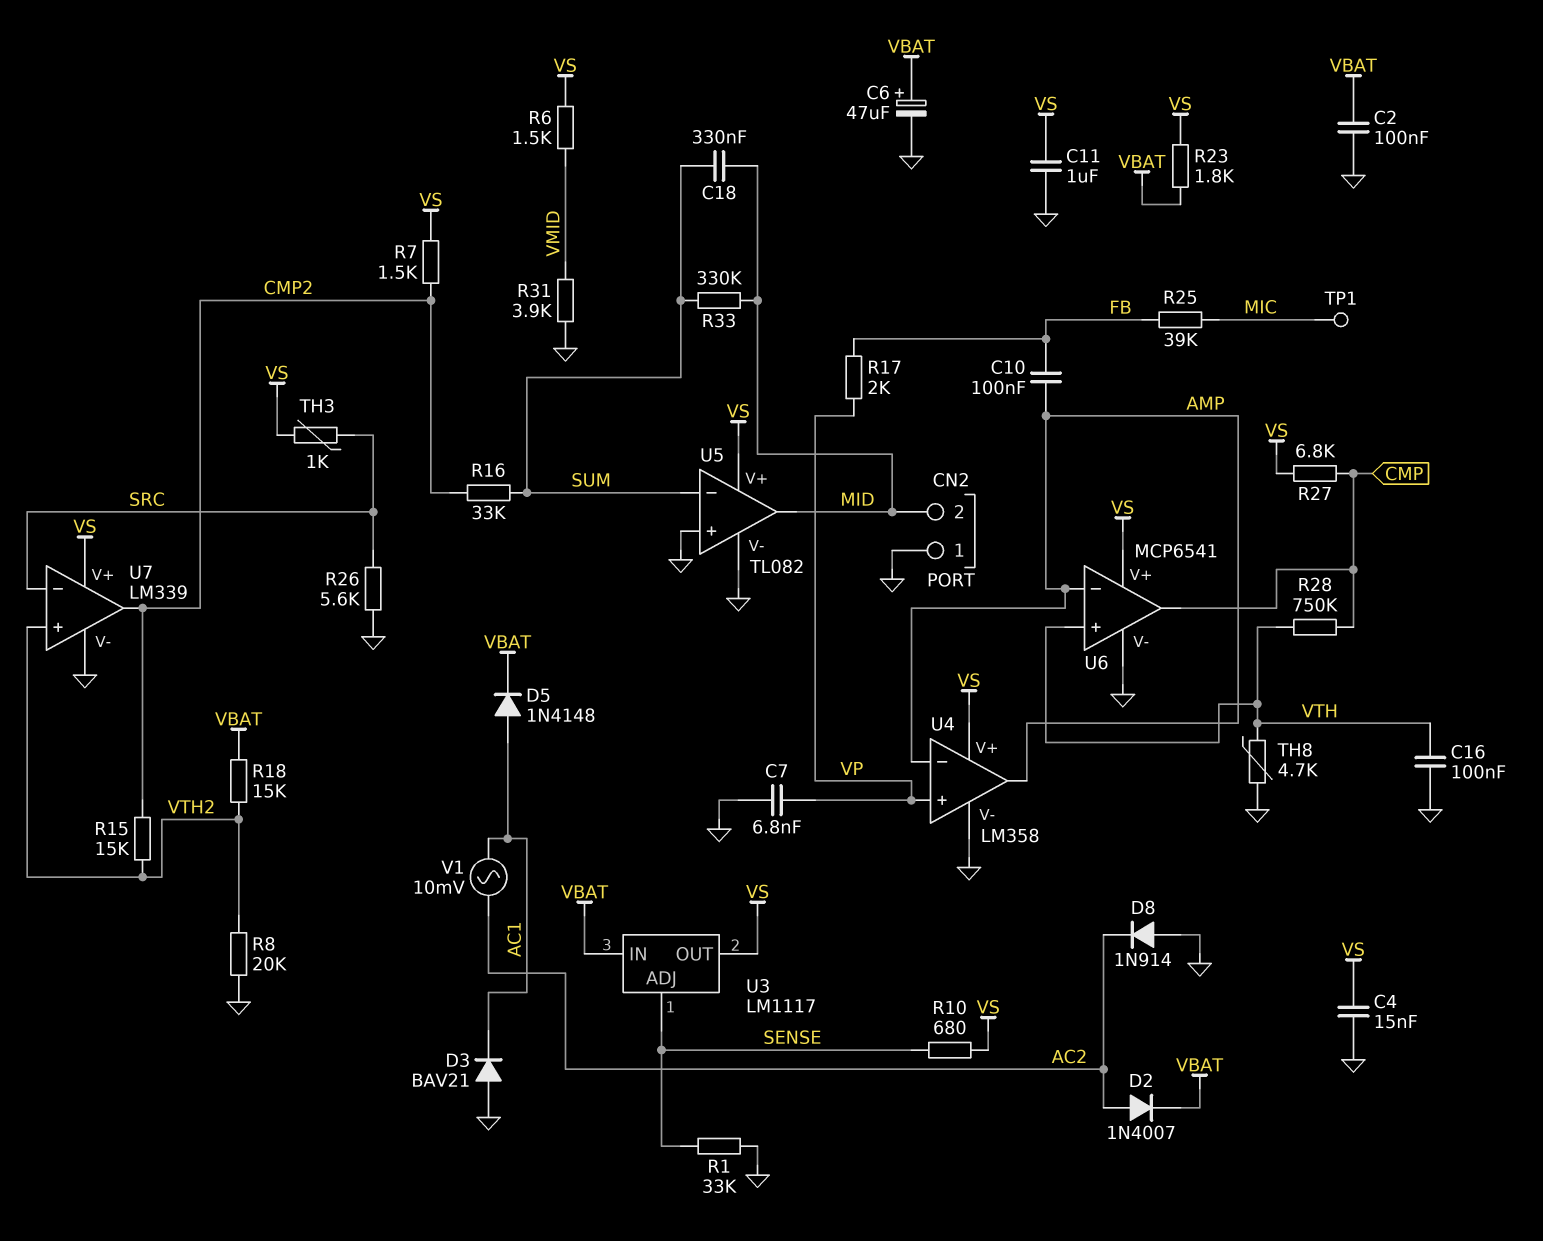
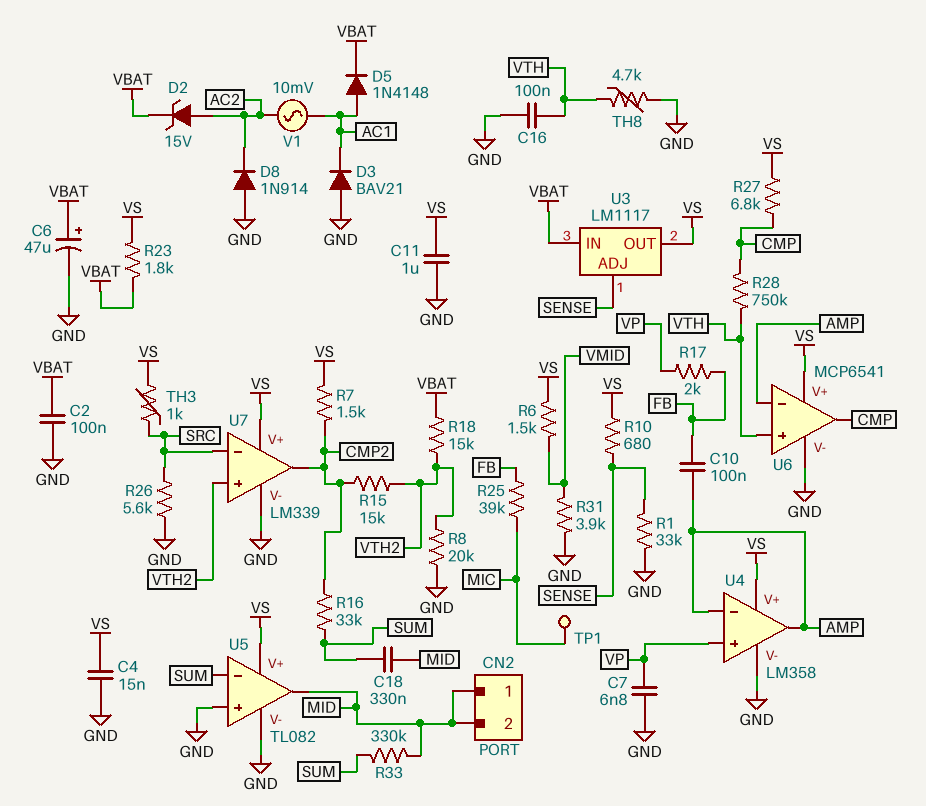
CN2 pin 1: GND -> MID
D2: diode 1N4007 (A AC2, K VBAT) -> zener 15V (A AC2, K VBAT)

